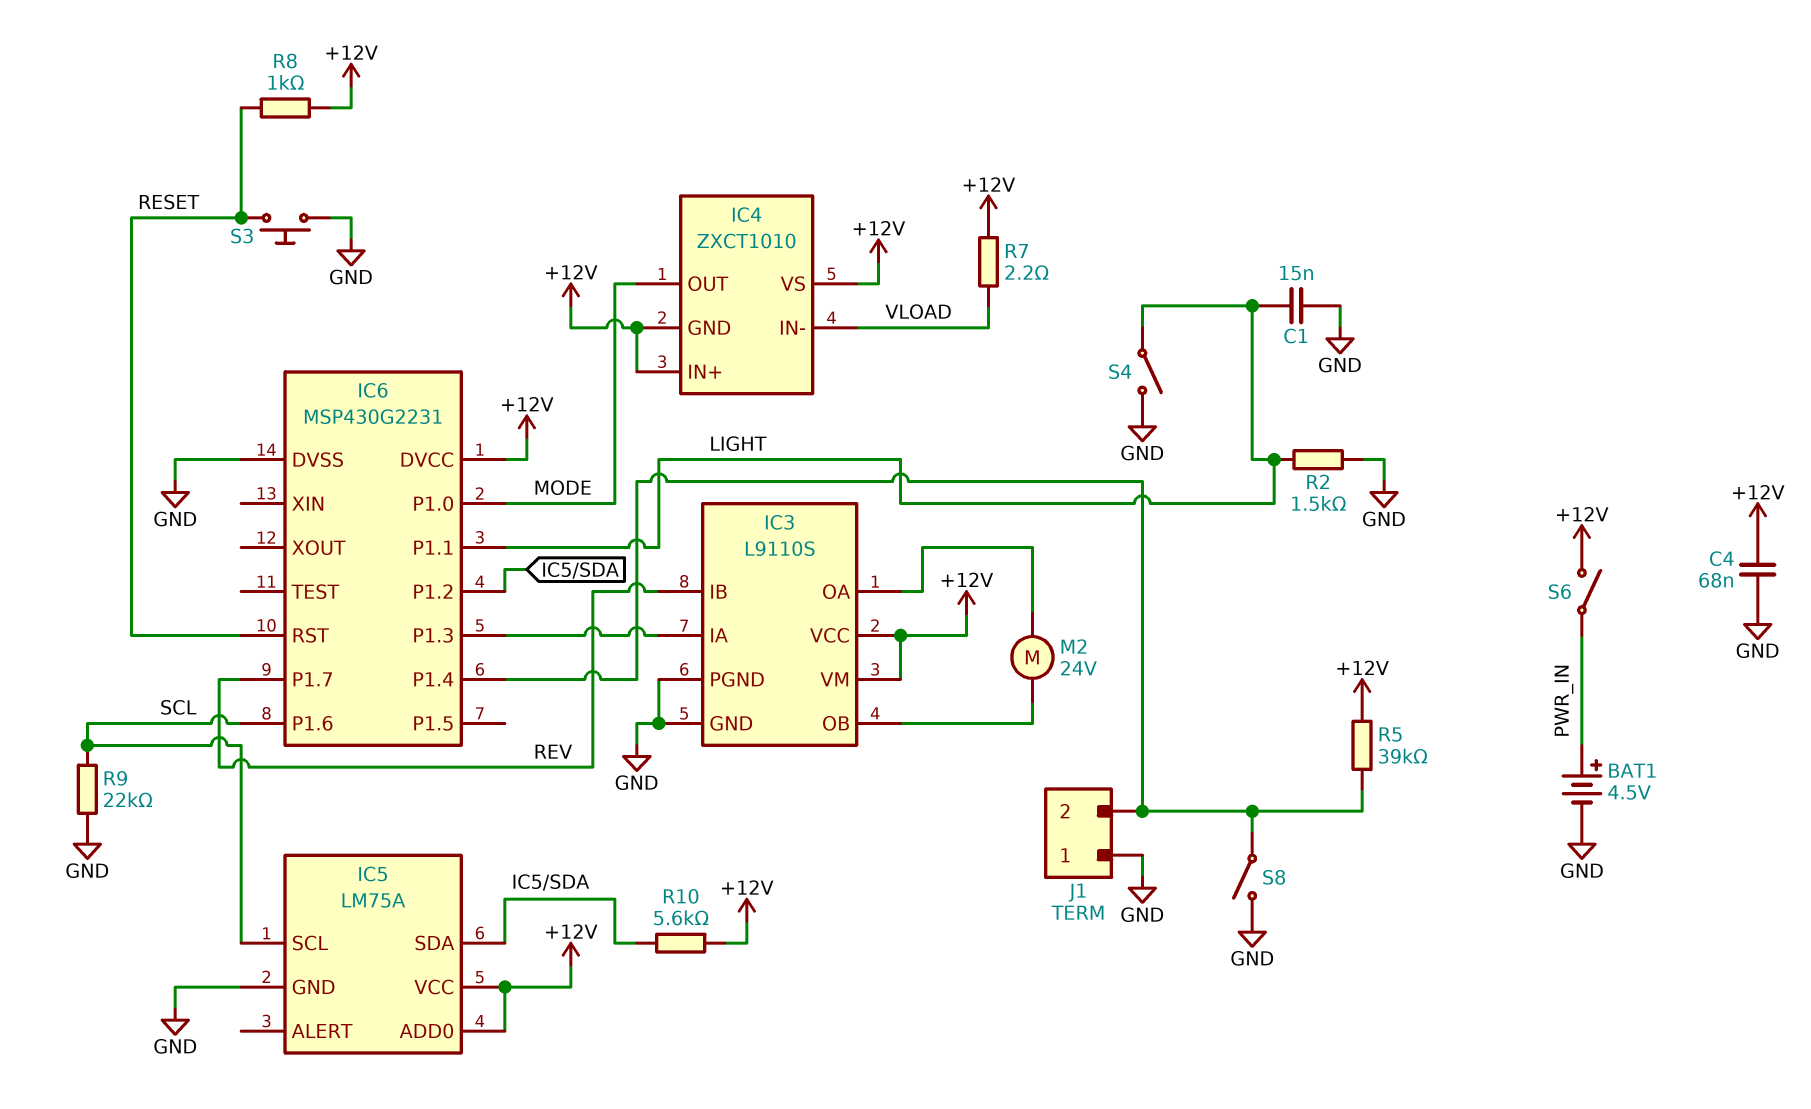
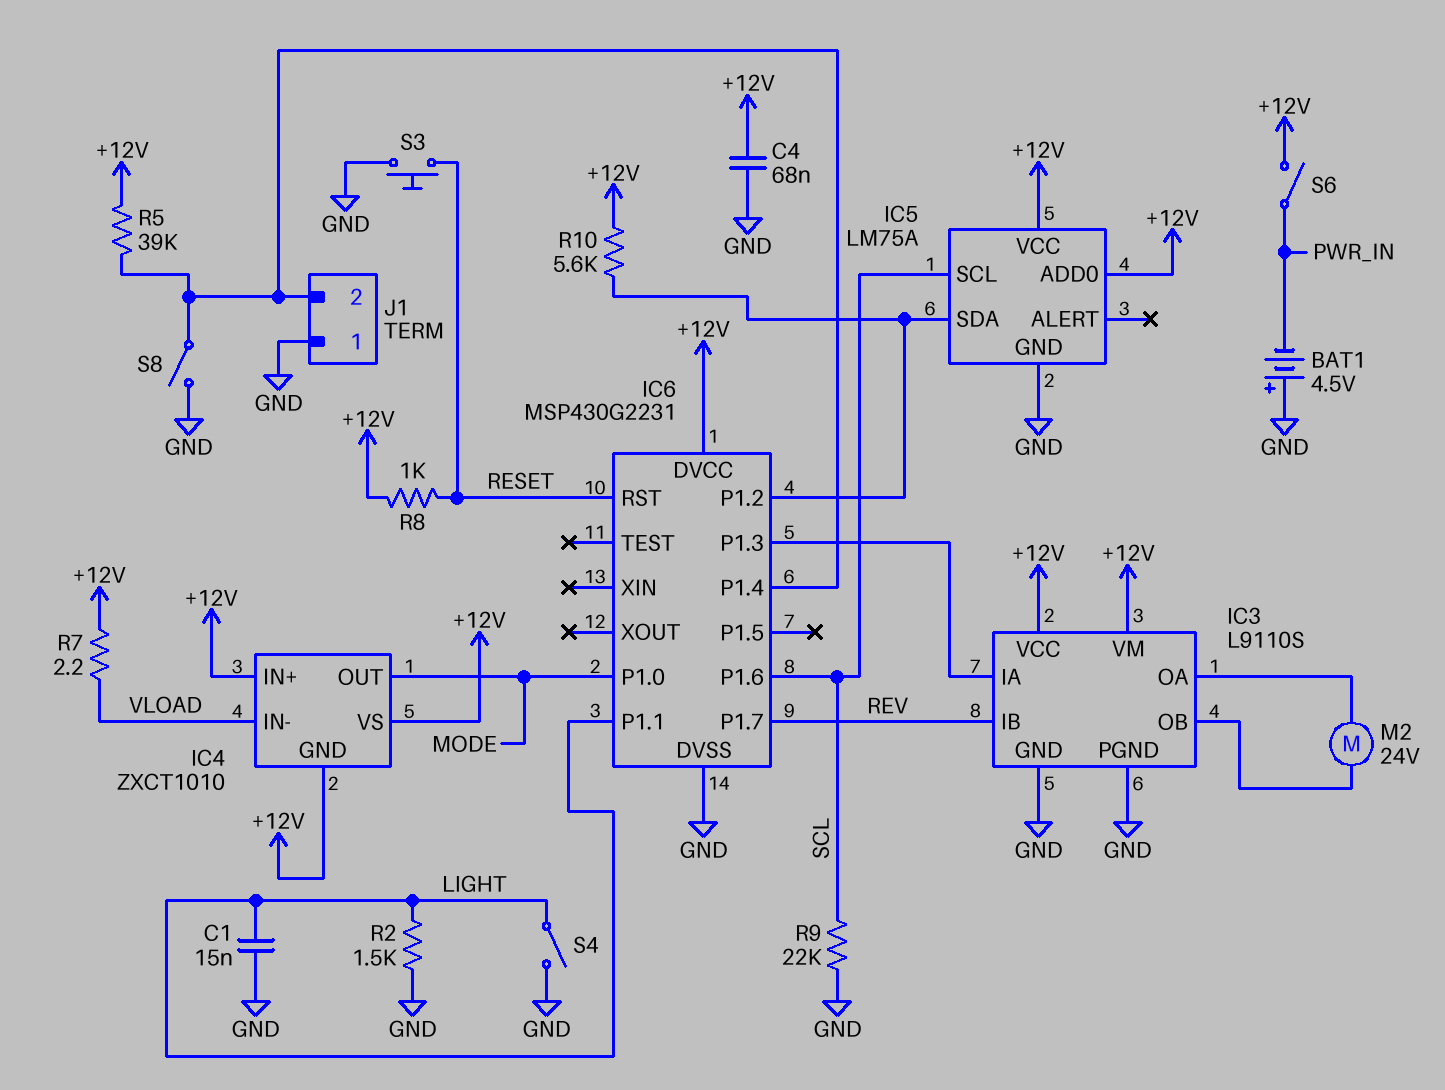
BAT1: 4.5V (plus PWR_IN, minus GND) -> 4.5V (plus GND, minus PWR_IN)

